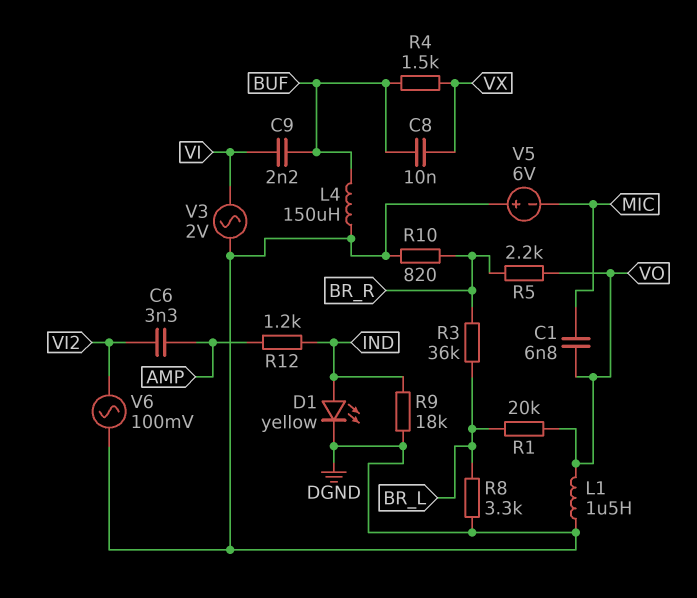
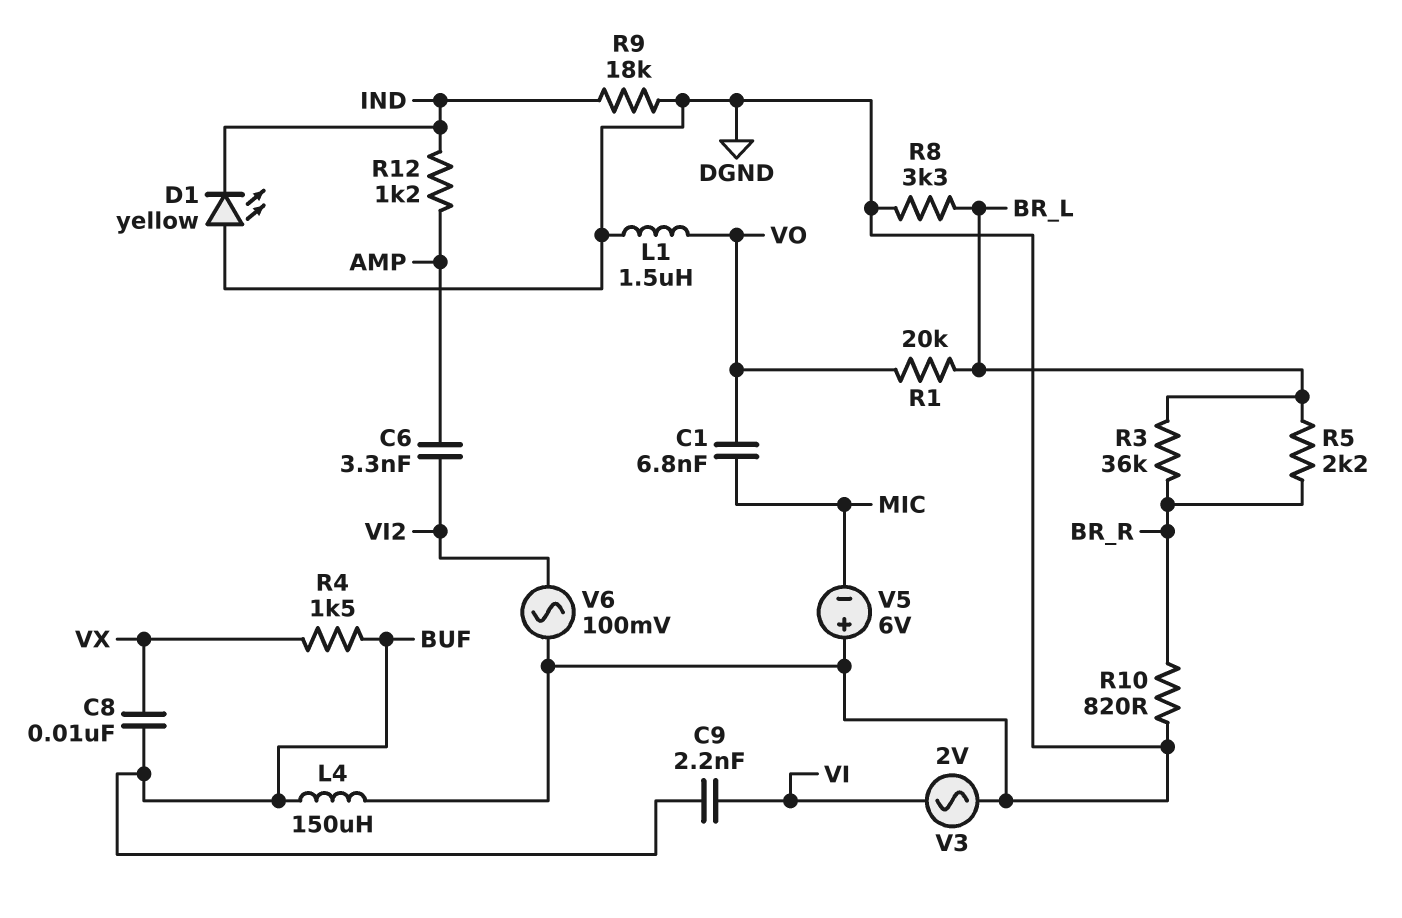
D1: LED yellow (A IND, K DGND) -> LED yellow (A DGND, K IND)
R5: 2.2k (BR_R, VO) -> 2.2k (BR_L, BR_R)

